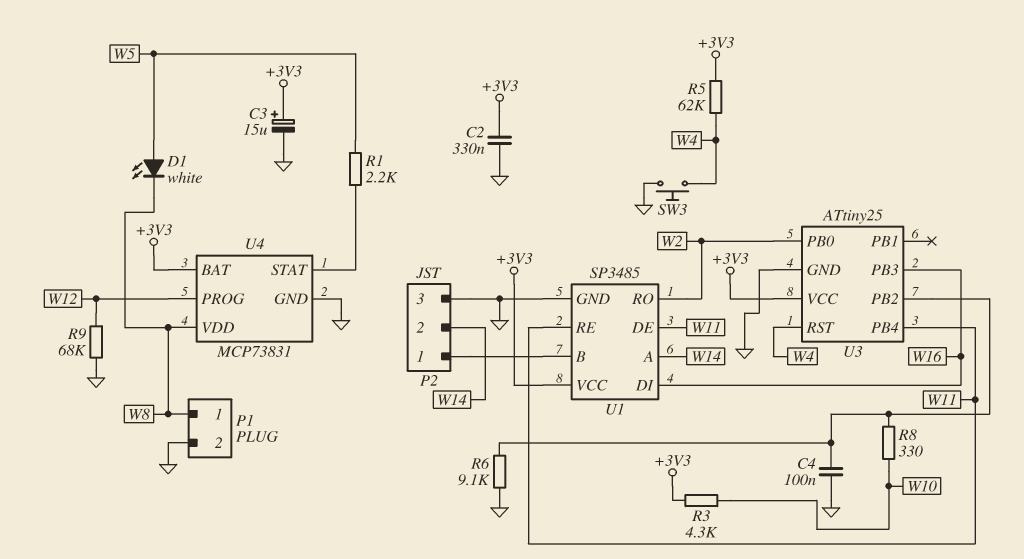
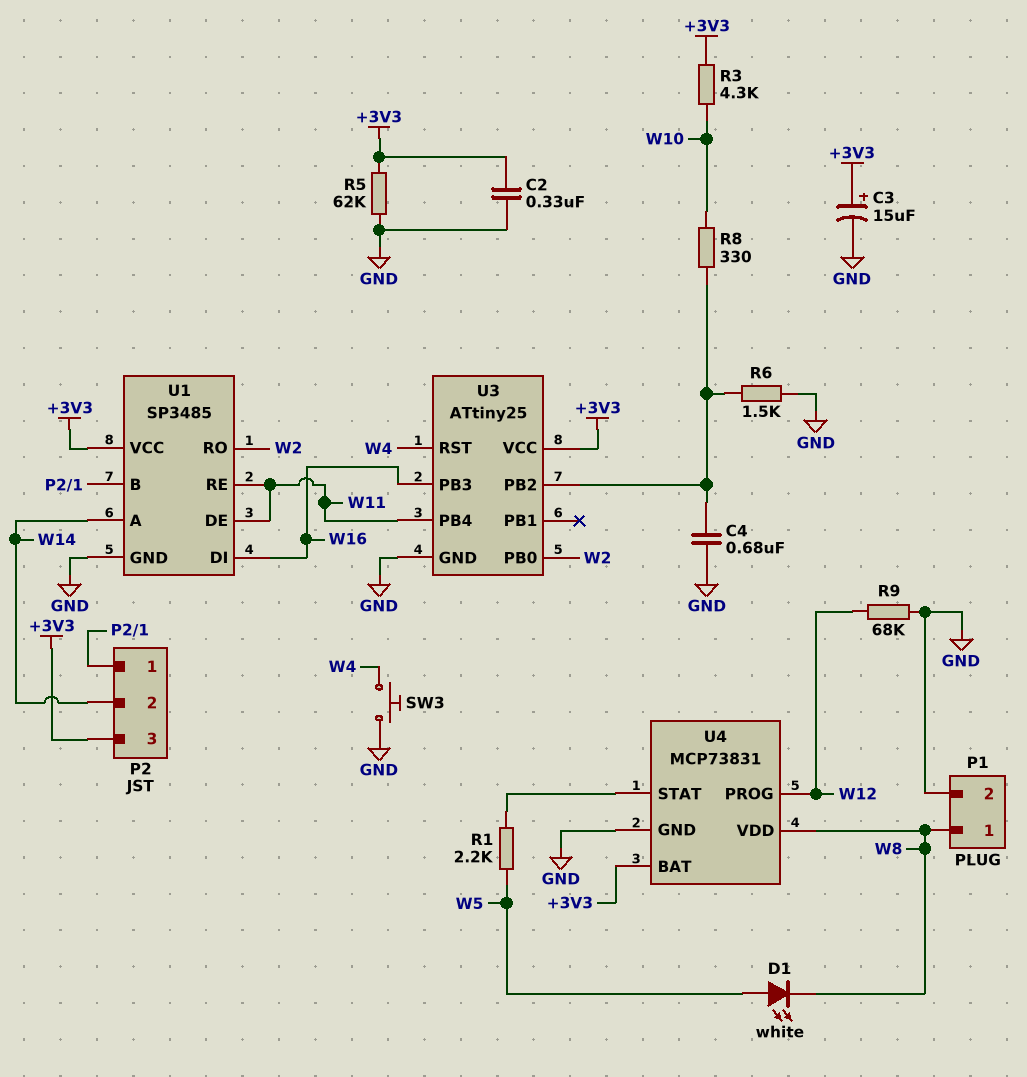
C4: 100nF (GND, U3/PB2) -> 680nF (GND, U3/PB2)
P2 pin 3: GND -> +3V3
R5: 62k (+3V3, W4) -> 62k (+3V3, GND)
R6: 9.1k (GND, U3/PB2) -> 1.5k (GND, U3/PB2)

